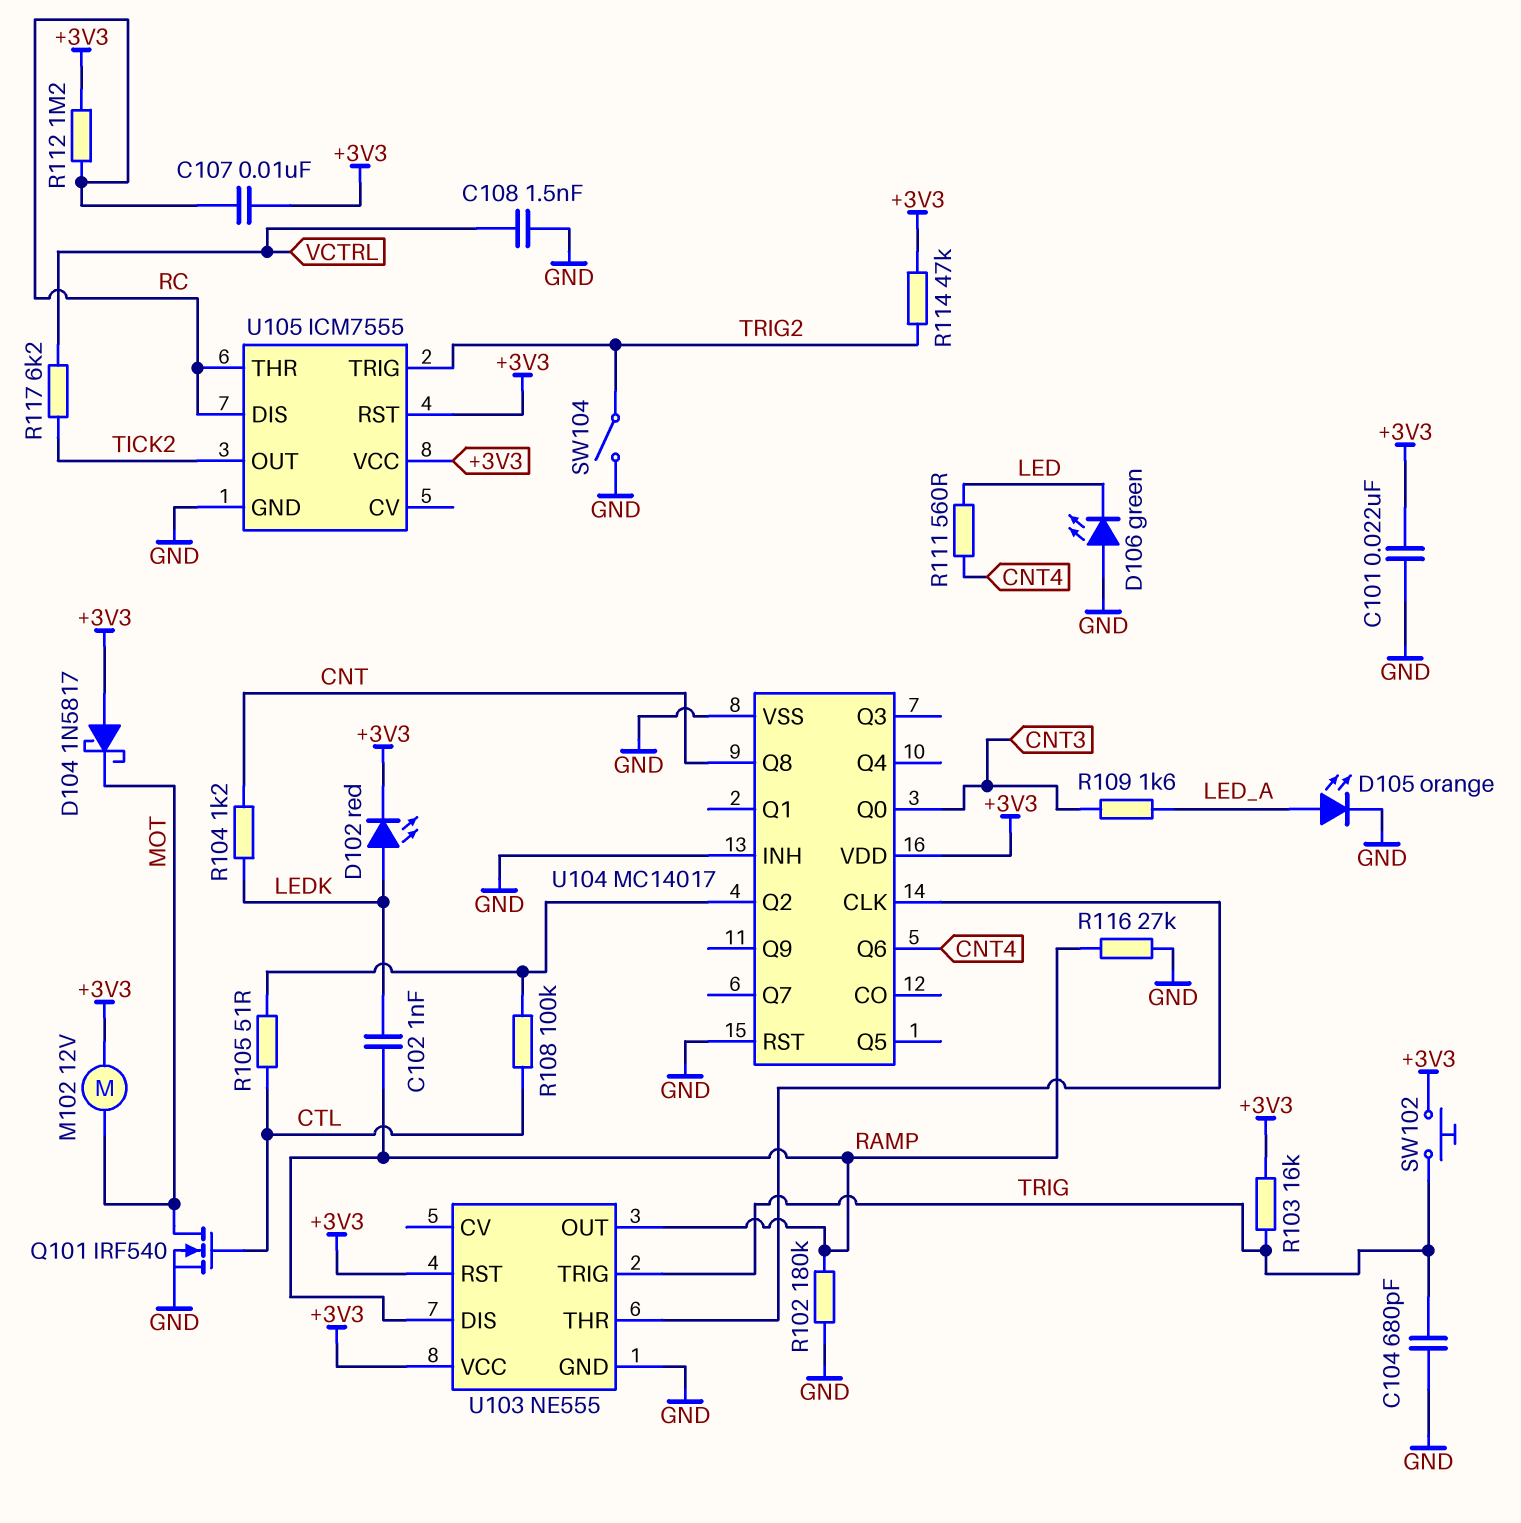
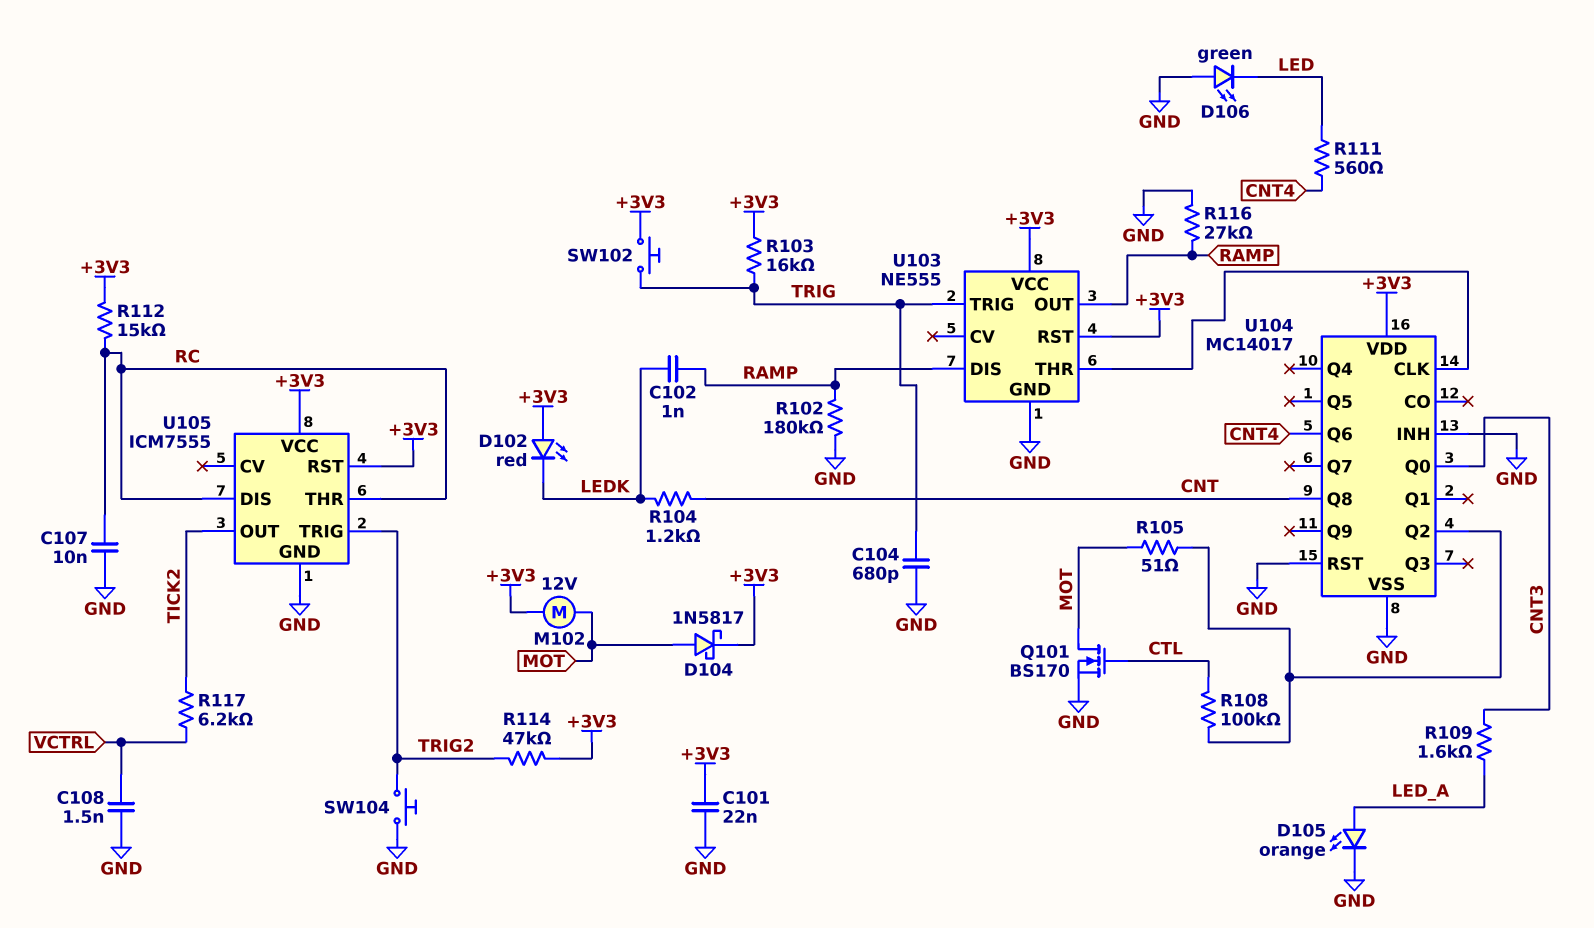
C107: 10nF (+3V3, RC) -> 10nF (GND, RC)
D102: LED red (A LEDK, K +3V3) -> LED red (A +3V3, K LEDK)
D104: schottky 1N5817 (A +3V3, K MOT) -> schottky 1N5817 (A MOT, K +3V3)
Q101: NMOS IRF540 (G CTL, D MOT, S GND) -> NMOS BS170 (G CTL, D MOT, S GND)
R105: 51 (CTL, U104/Q2) -> 51 (MOT, U104/Q2)
R112: 1.2M (+3V3, RC) -> 15k (+3V3, RC)
SW104: switch (GND, TRIG2) -> button (GND, TRIG2)

